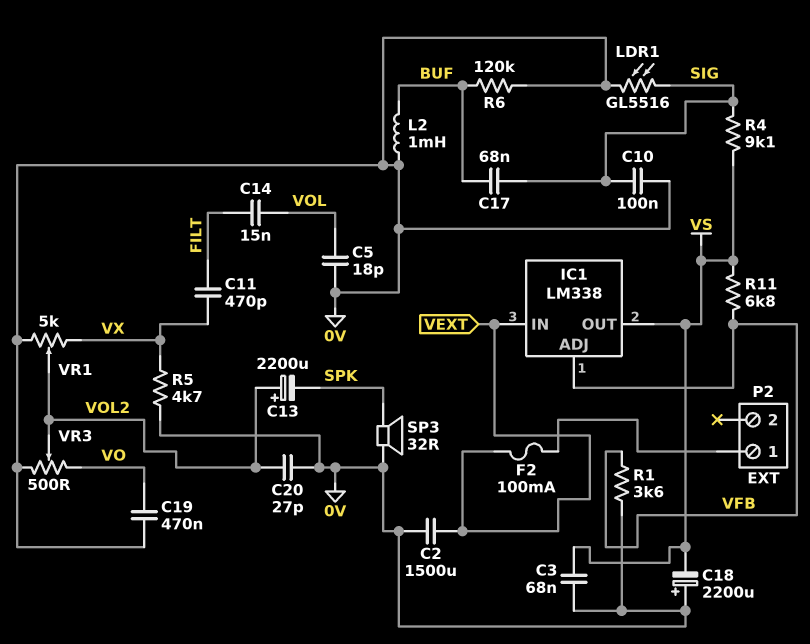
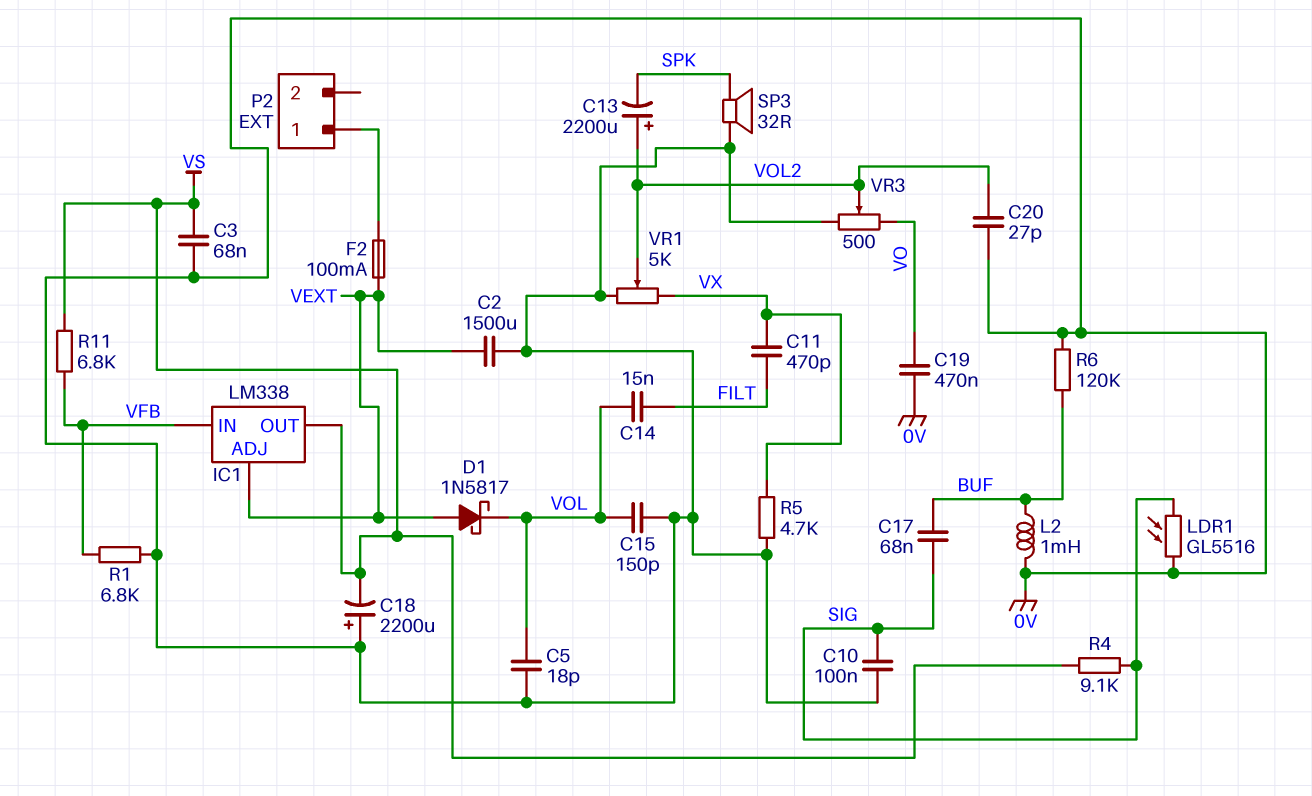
C15: none -> 150pF (0V, VOL)
D1: none -> schottky 1N5817 (A VEXT, K VOL)
IC1 pin ADJ: VFB -> VEXT
IC1 pin IN: VEXT -> VFB
R1: 3.6k (0V, VFB) -> 6.8k (0V, VFB)

